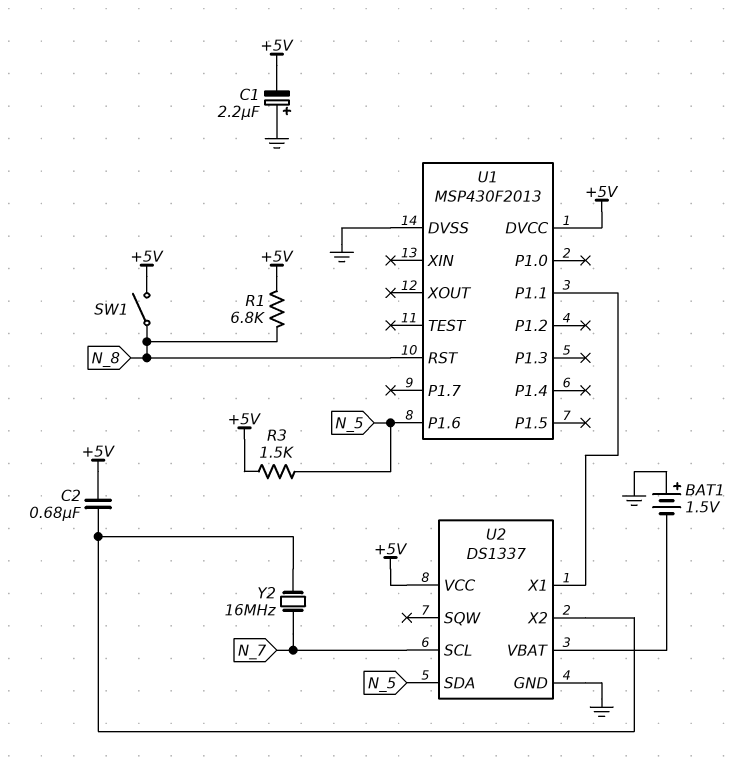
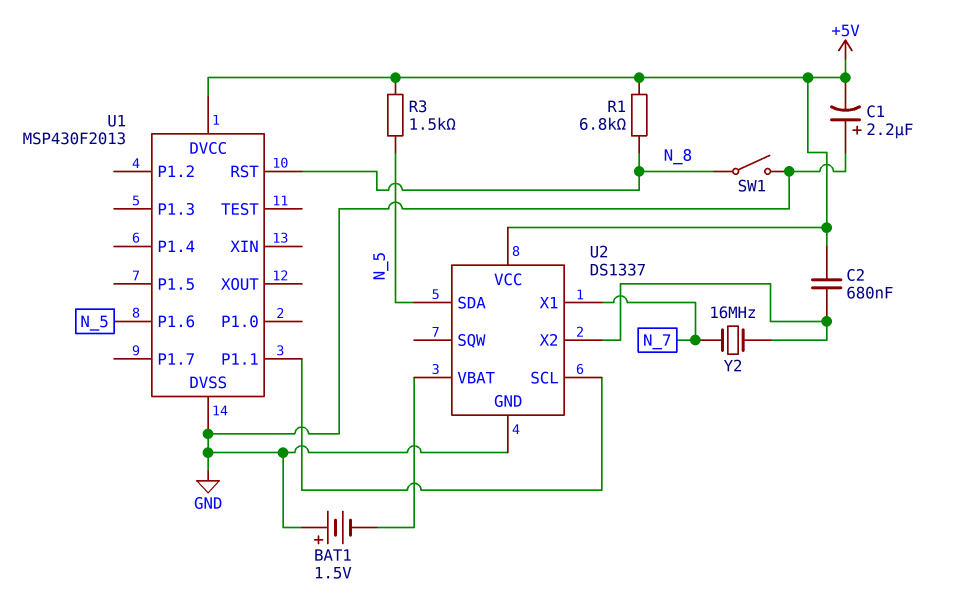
SW1: switch (+5V, N_8) -> switch (GND, N_8)
U2 pin SCL: N_7 -> U1/P1.1
U2 pin X1: U1/P1.1 -> N_7

